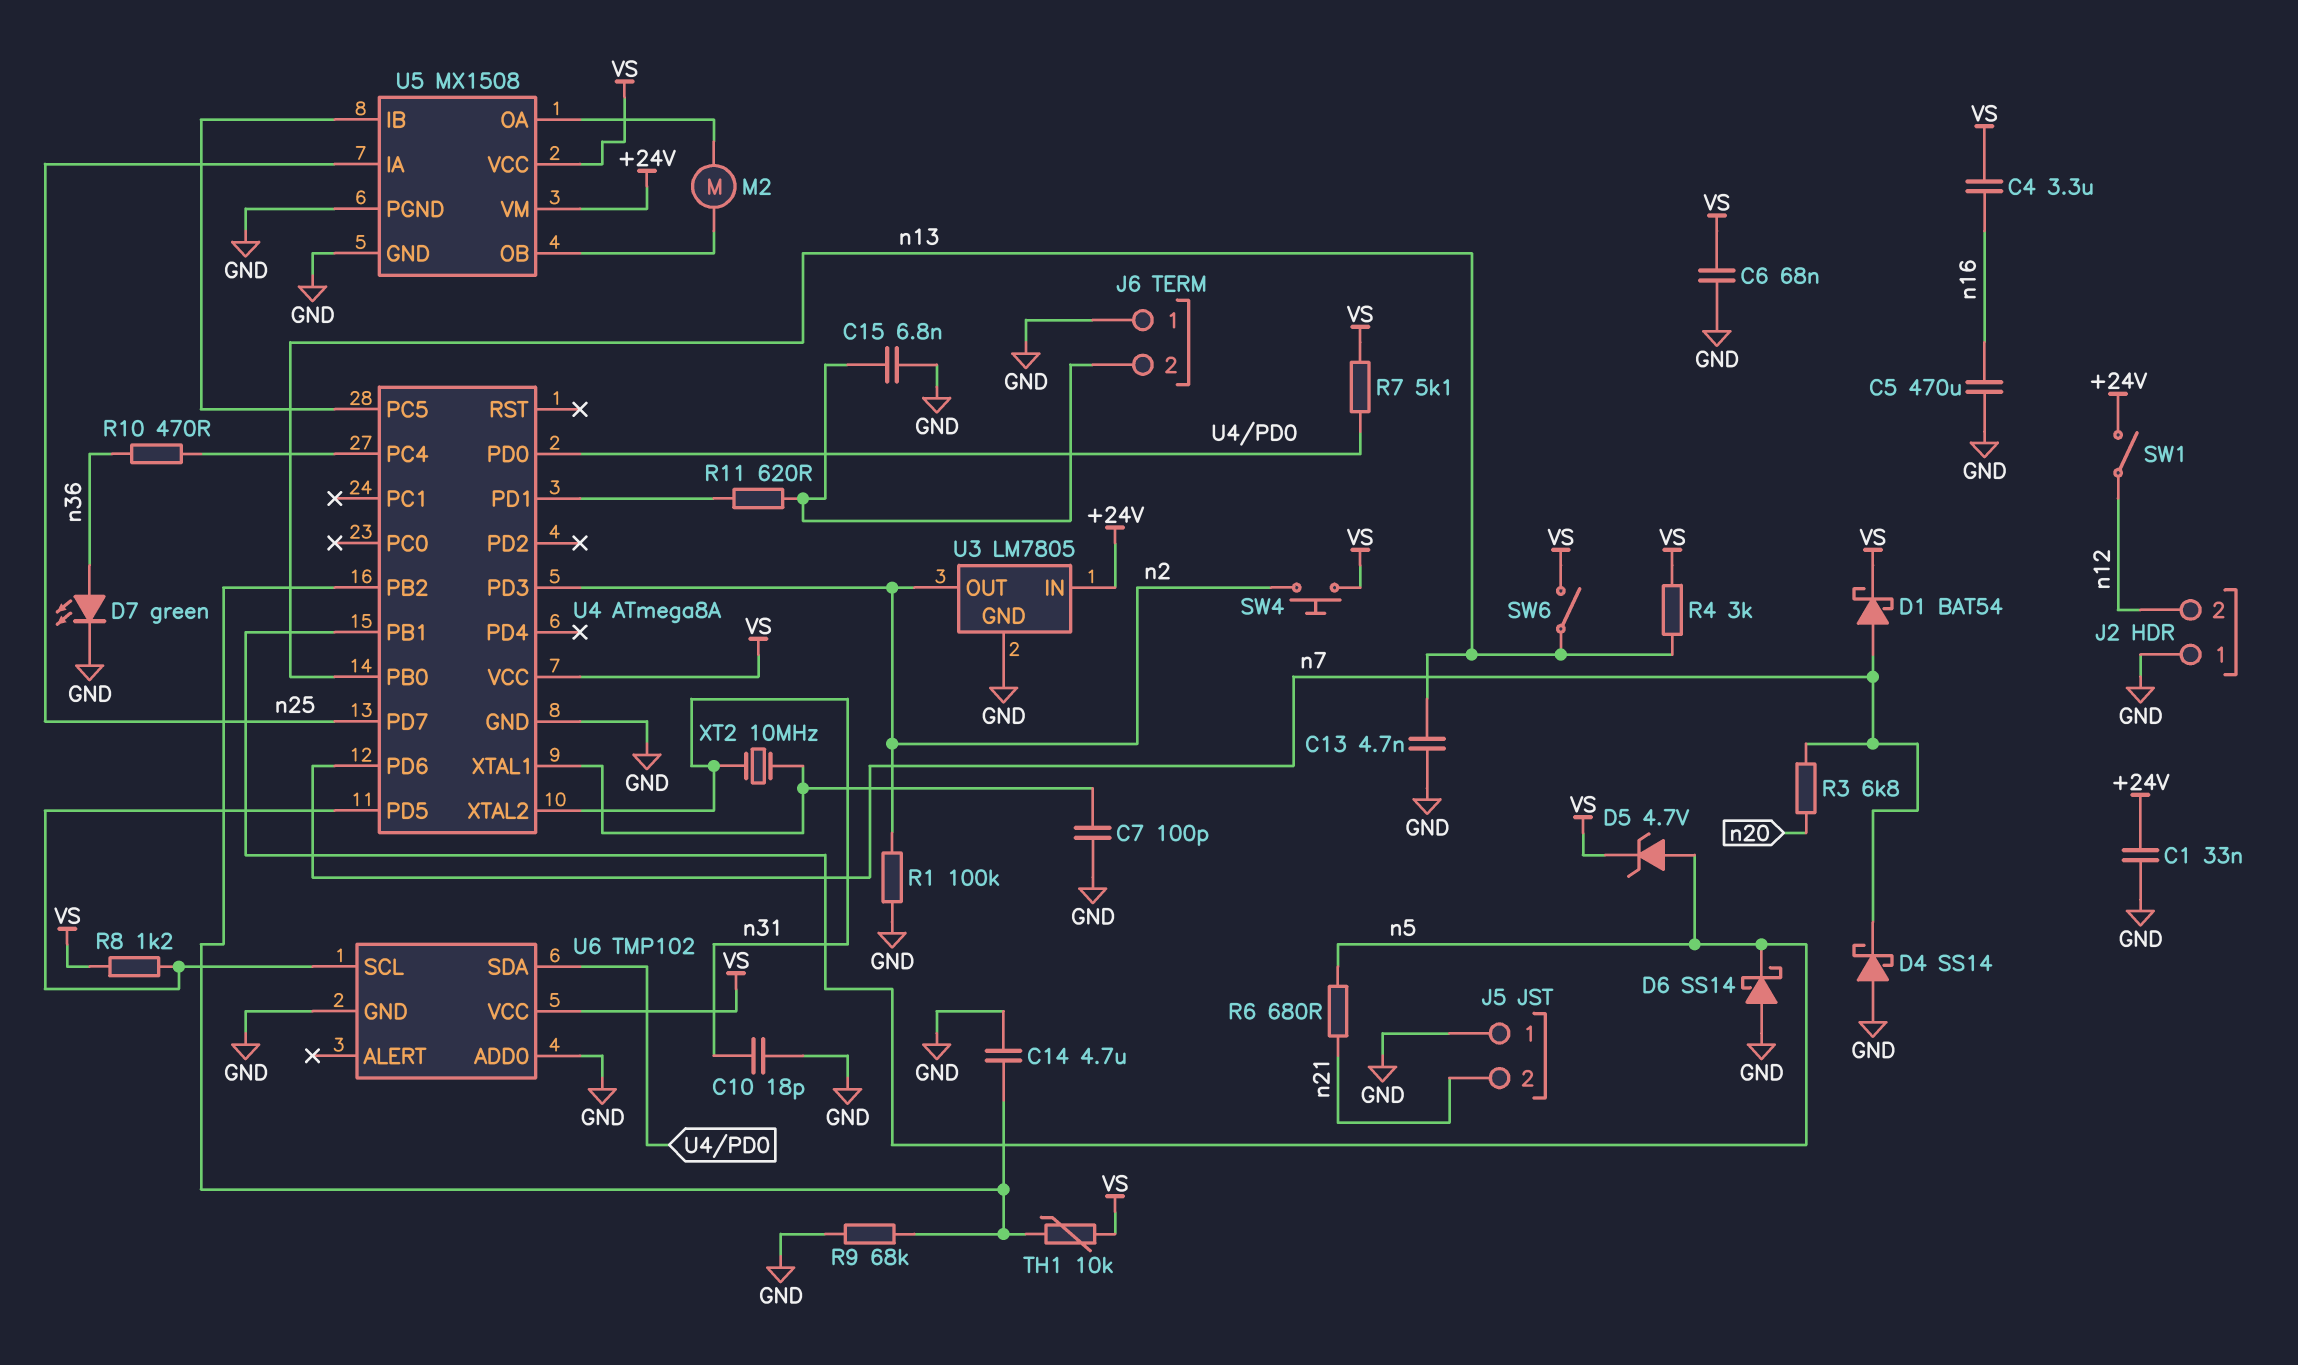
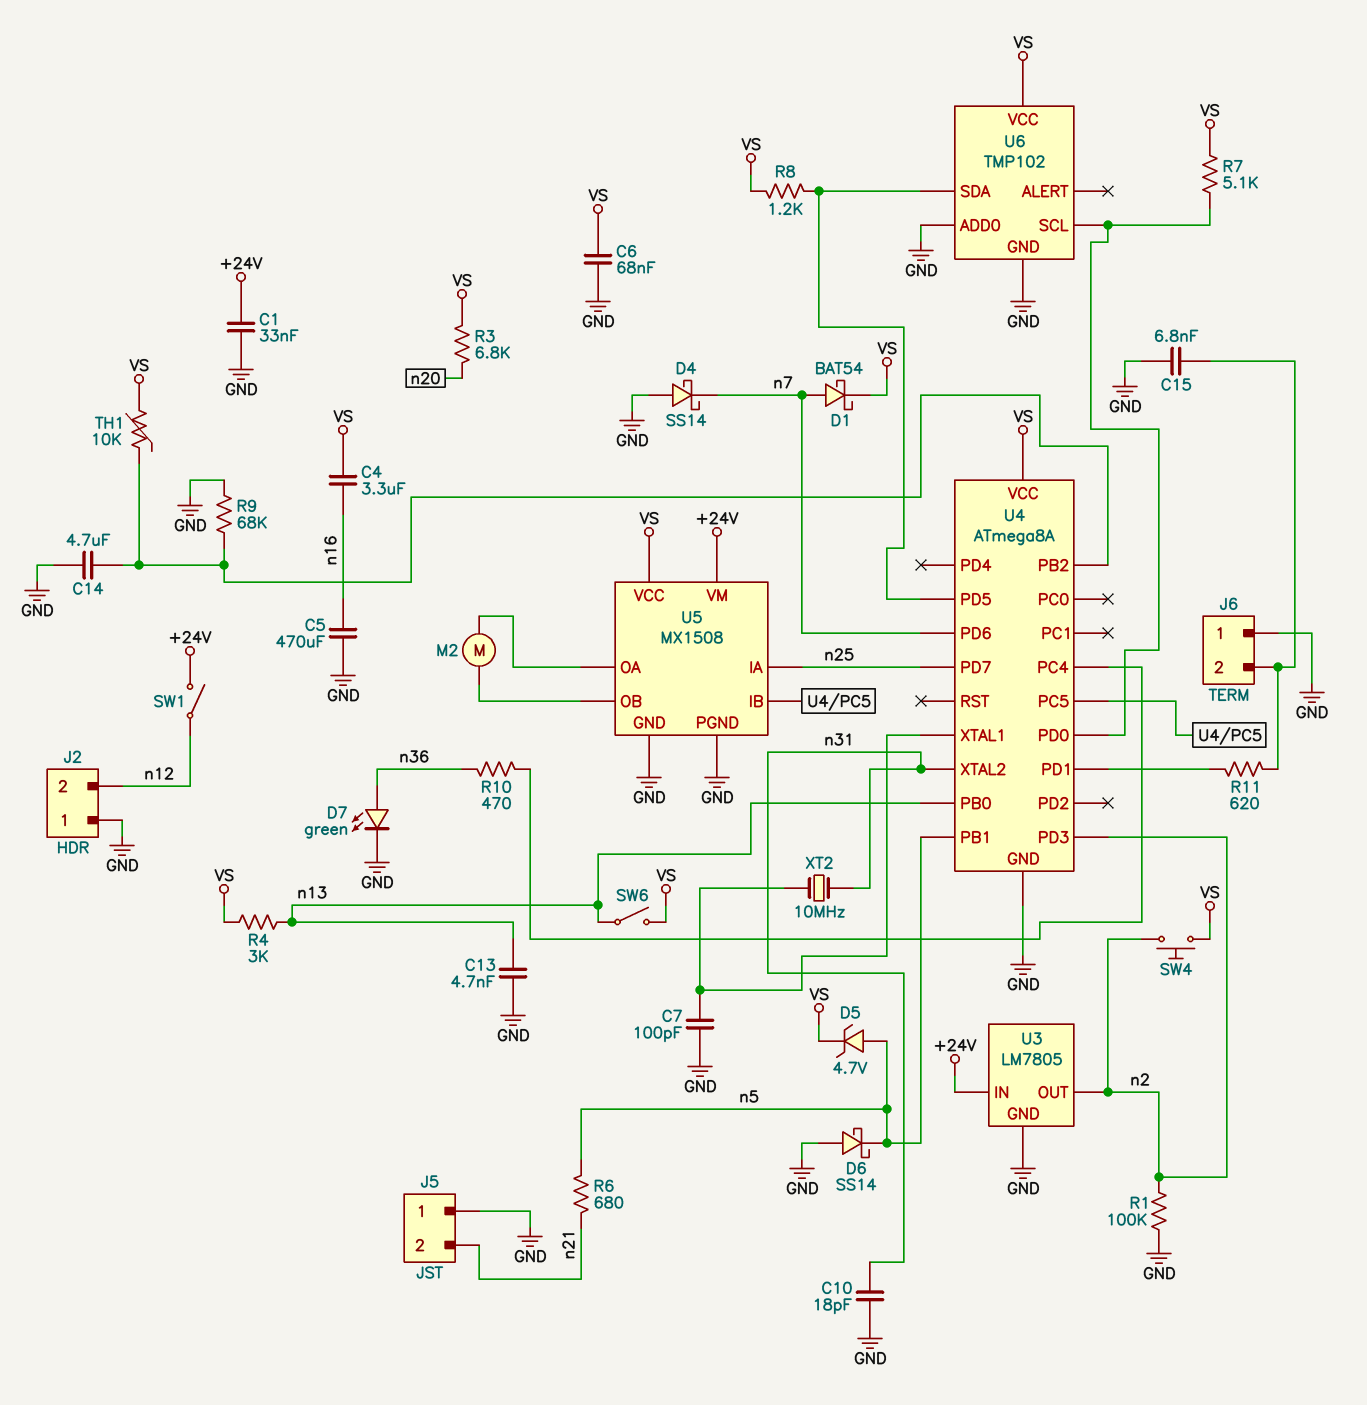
R3: 6.8k (n7, n20) -> 6.8k (VS, n20)
U6 pin SCL: U4/PD5 -> U4/PD0
U6 pin SDA: U4/PD0 -> U4/PD5

